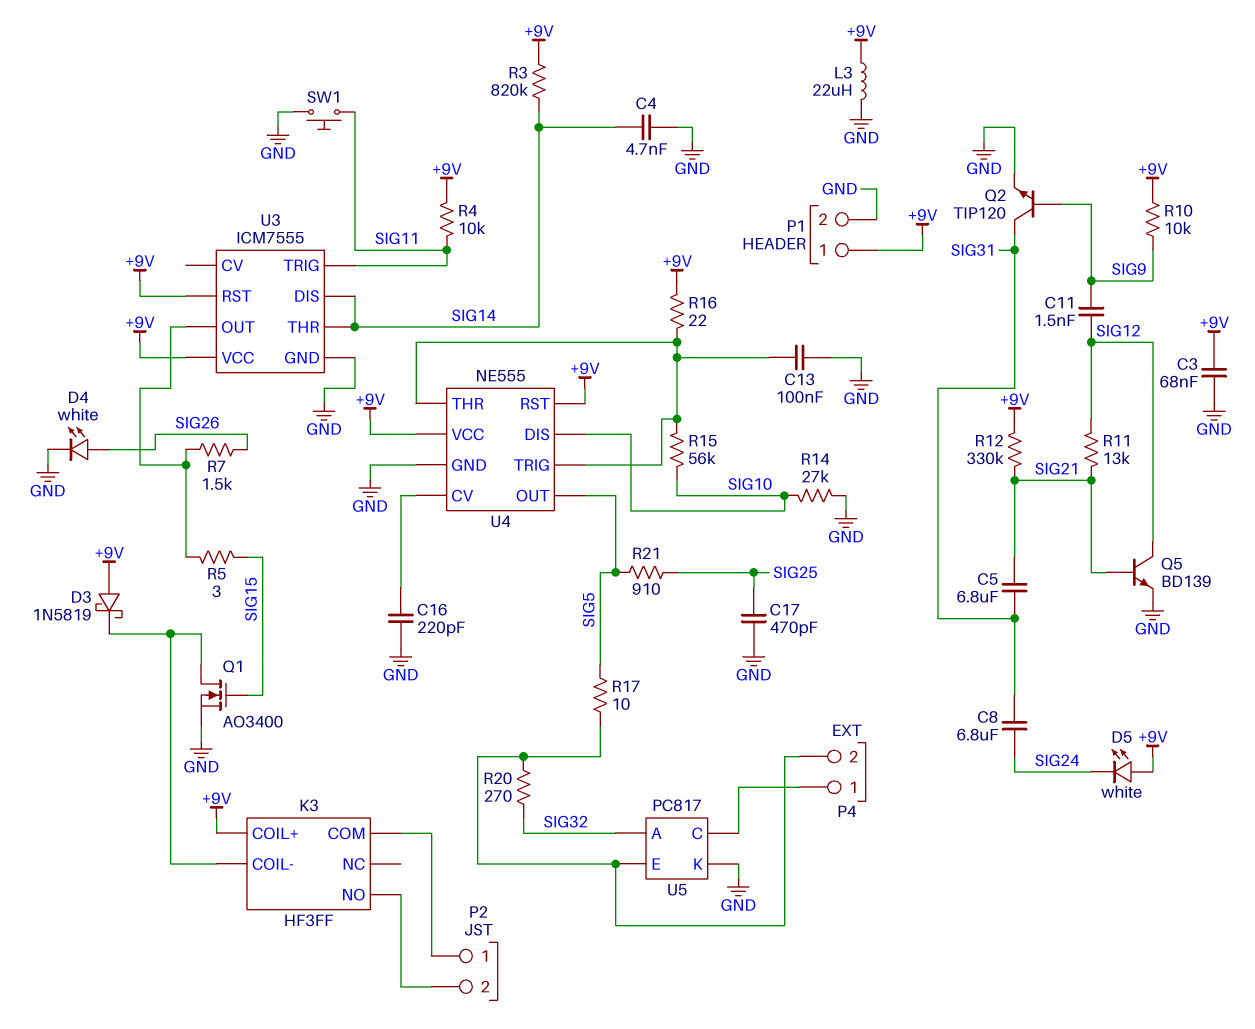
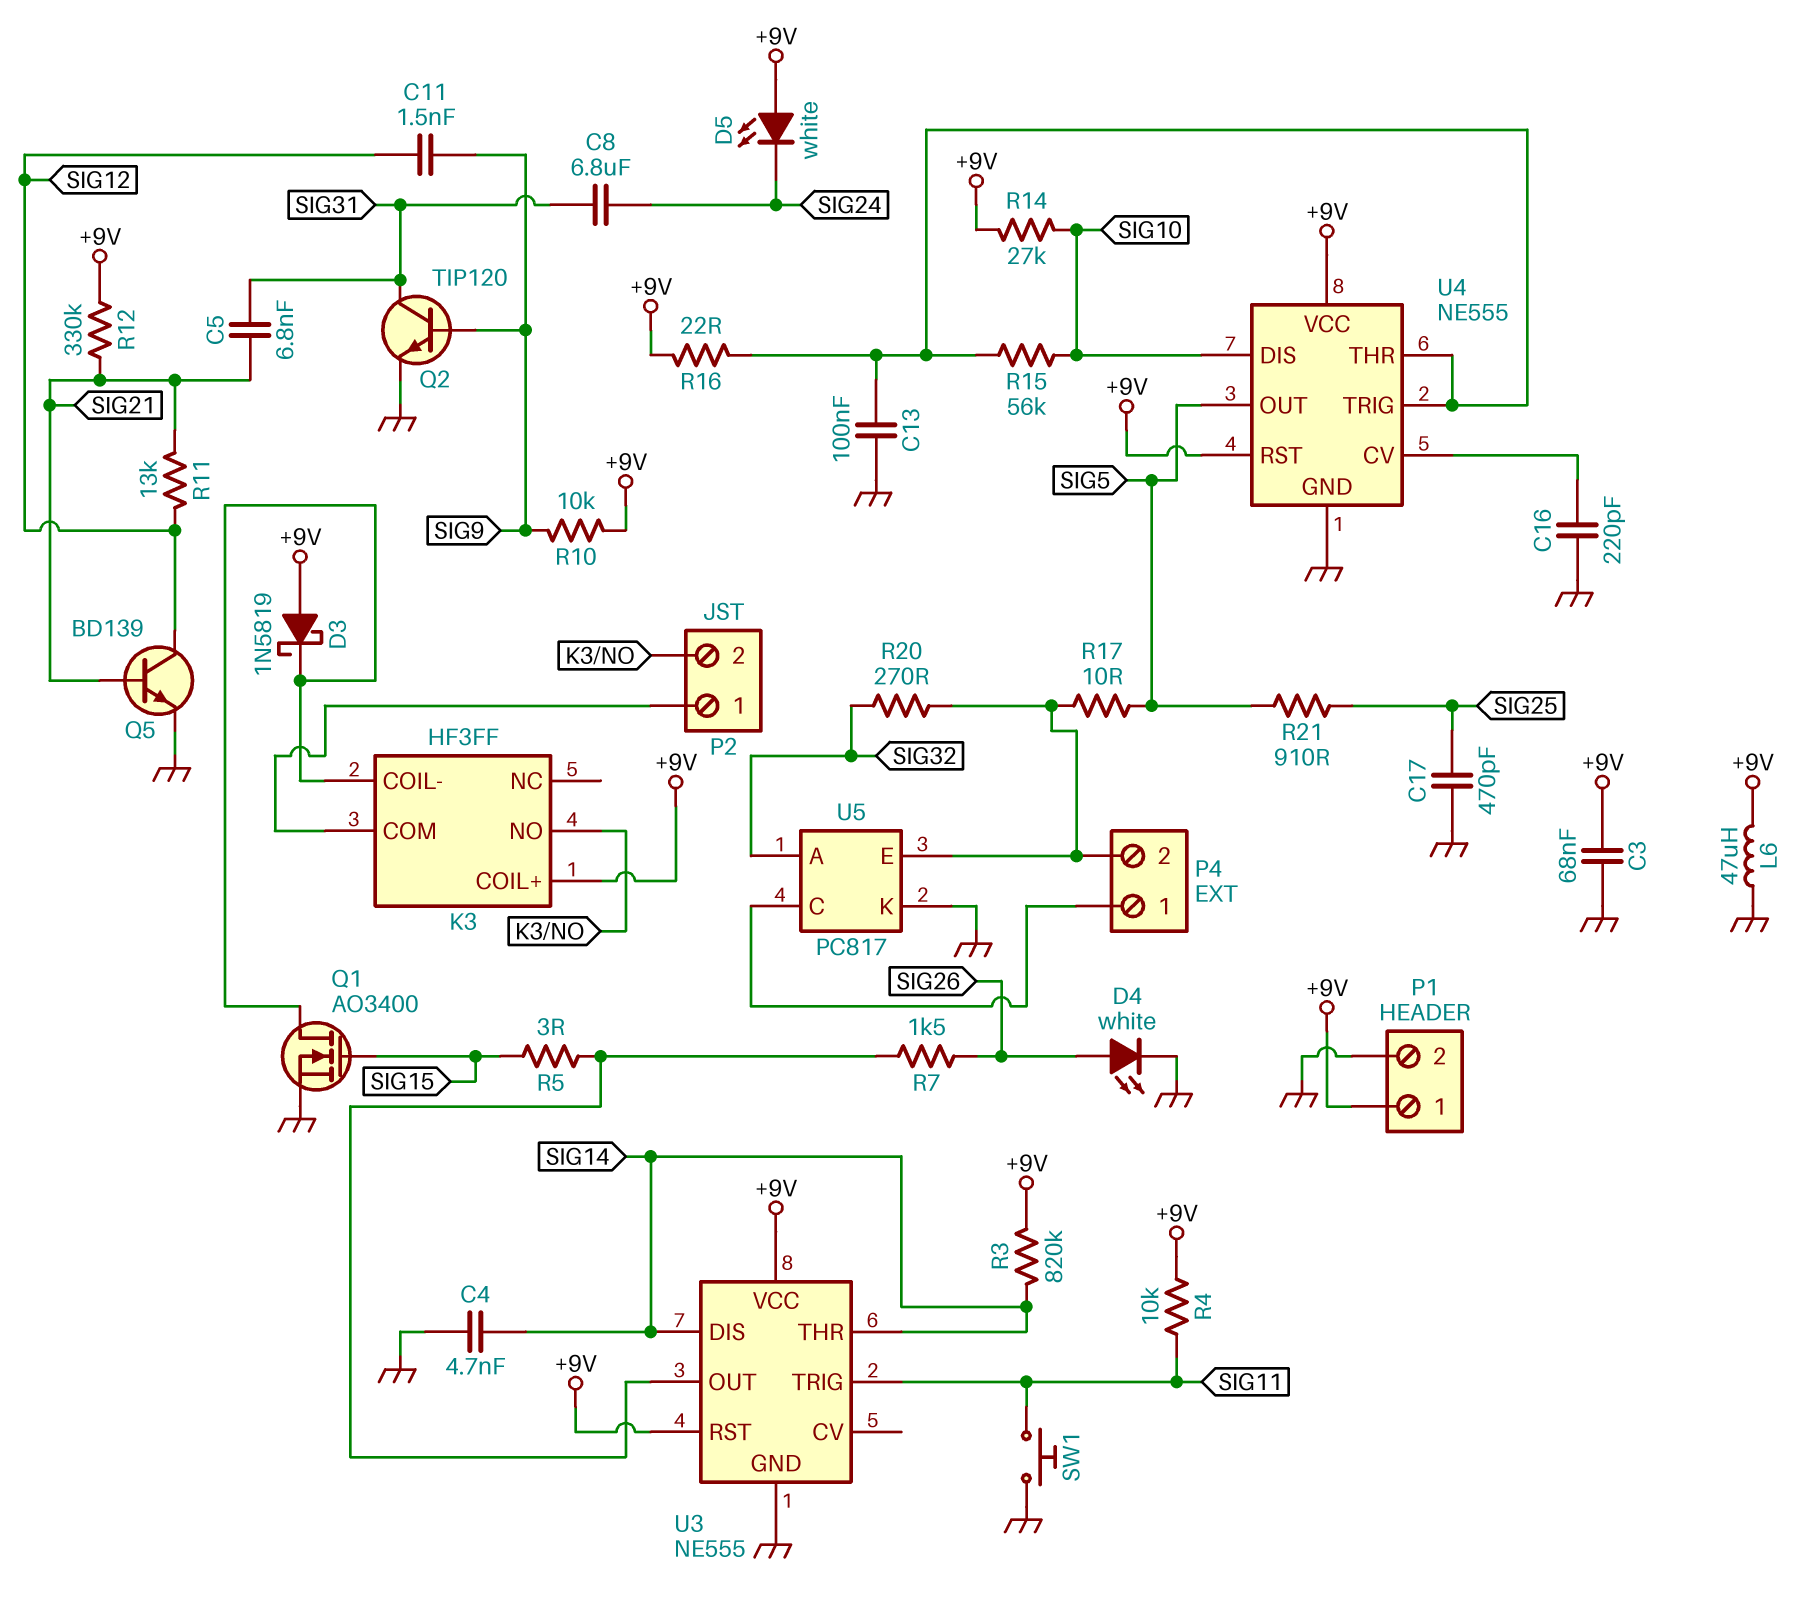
C5: 6.8uF (SIG21, SIG31) -> 6.8nF (SIG21, SIG31)
L3: 22uH (+9V, GND) -> none
L6: none -> 47uH (+9V, GND)
R14: 27k (GND, SIG10) -> 27k (+9V, SIG10)
U3: ICM7555 -> NE555

